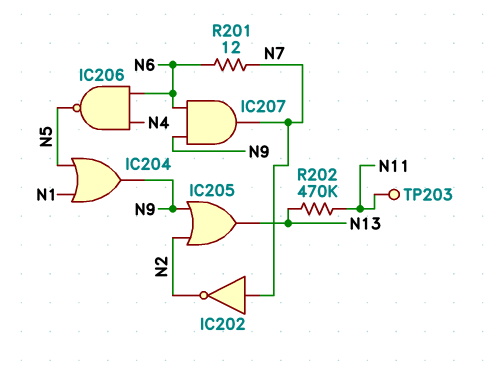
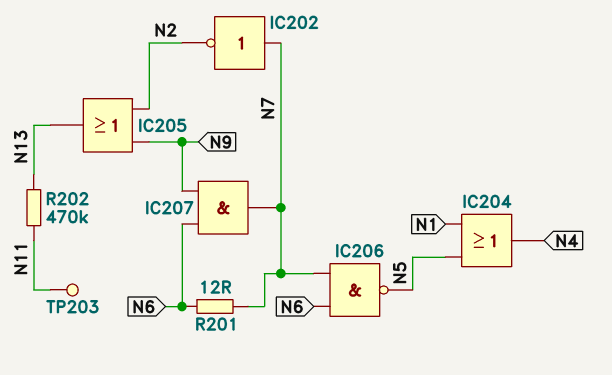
IC204: OR (in N1, in N5, out N9) -> OR (in N1, in N5, out N4)
IC206: NAND (in N4, in N6, out N5) -> NAND (in N6, in N7, out N5)

